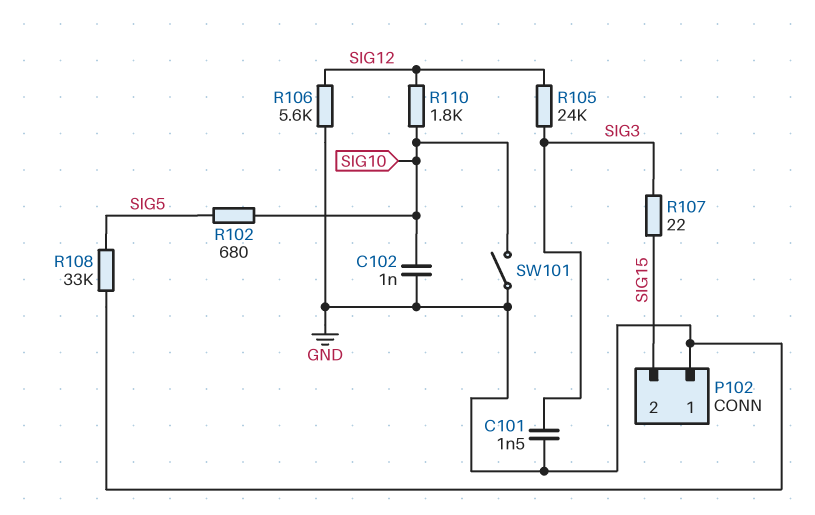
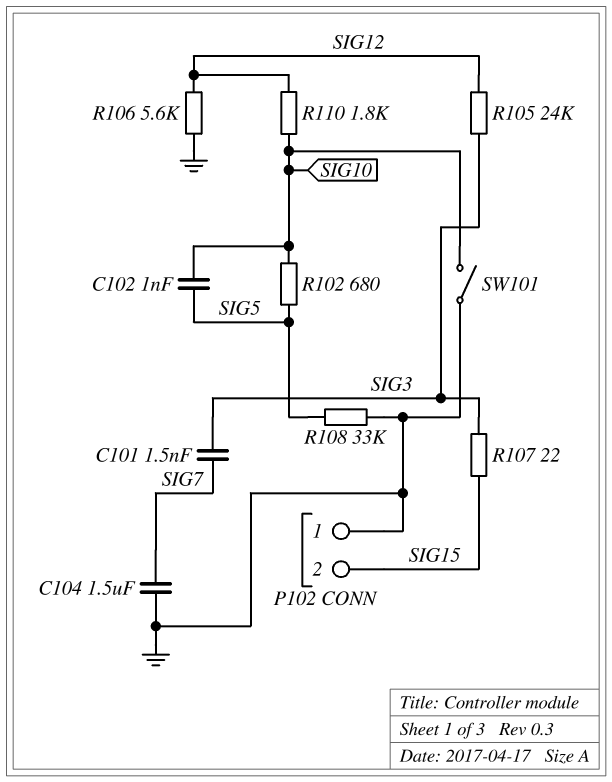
C101: 1.5nF (GND, SIG3) -> 1.5nF (SIG3, SIG7)
C102: 1nF (GND, SIG10) -> 1nF (SIG5, SIG10)
C104: none -> 1.5uF (GND, SIG7)

